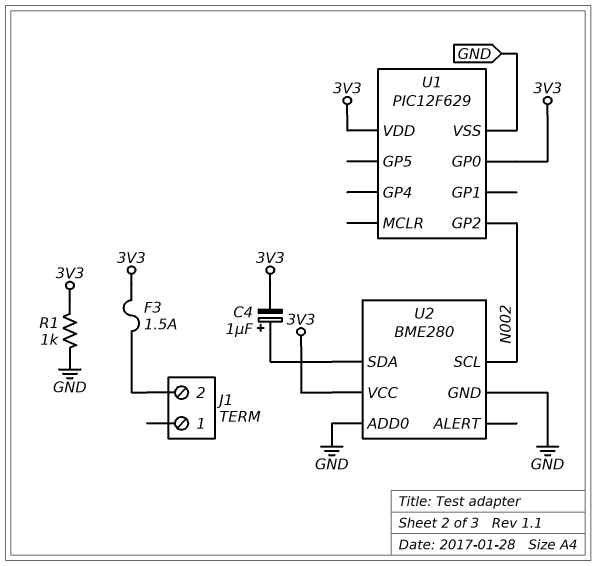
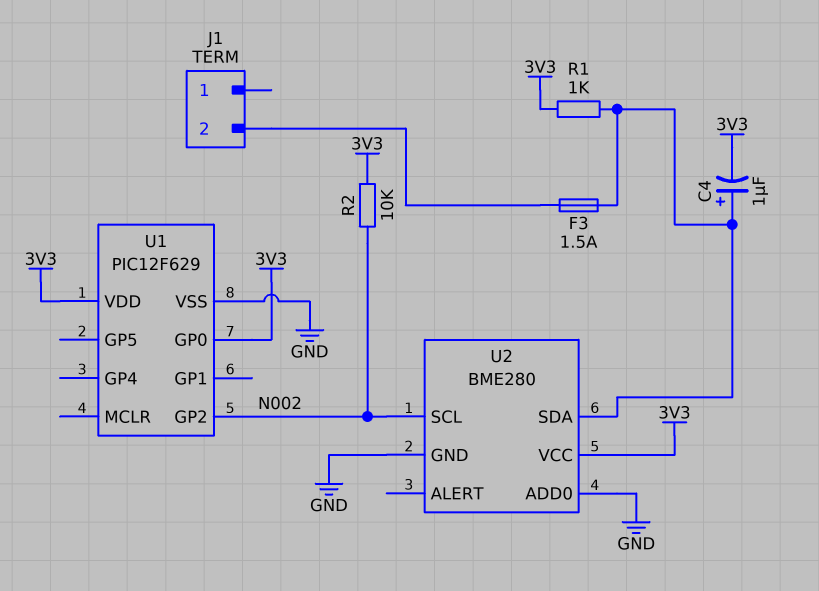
F3: 1.5A (3V3, J1/2) -> 1.5A (J1/2, U2/SDA)
R1: 1k (3V3, GND) -> 1k (3V3, U2/SDA)
R2: none -> 10k (3V3, N002)

